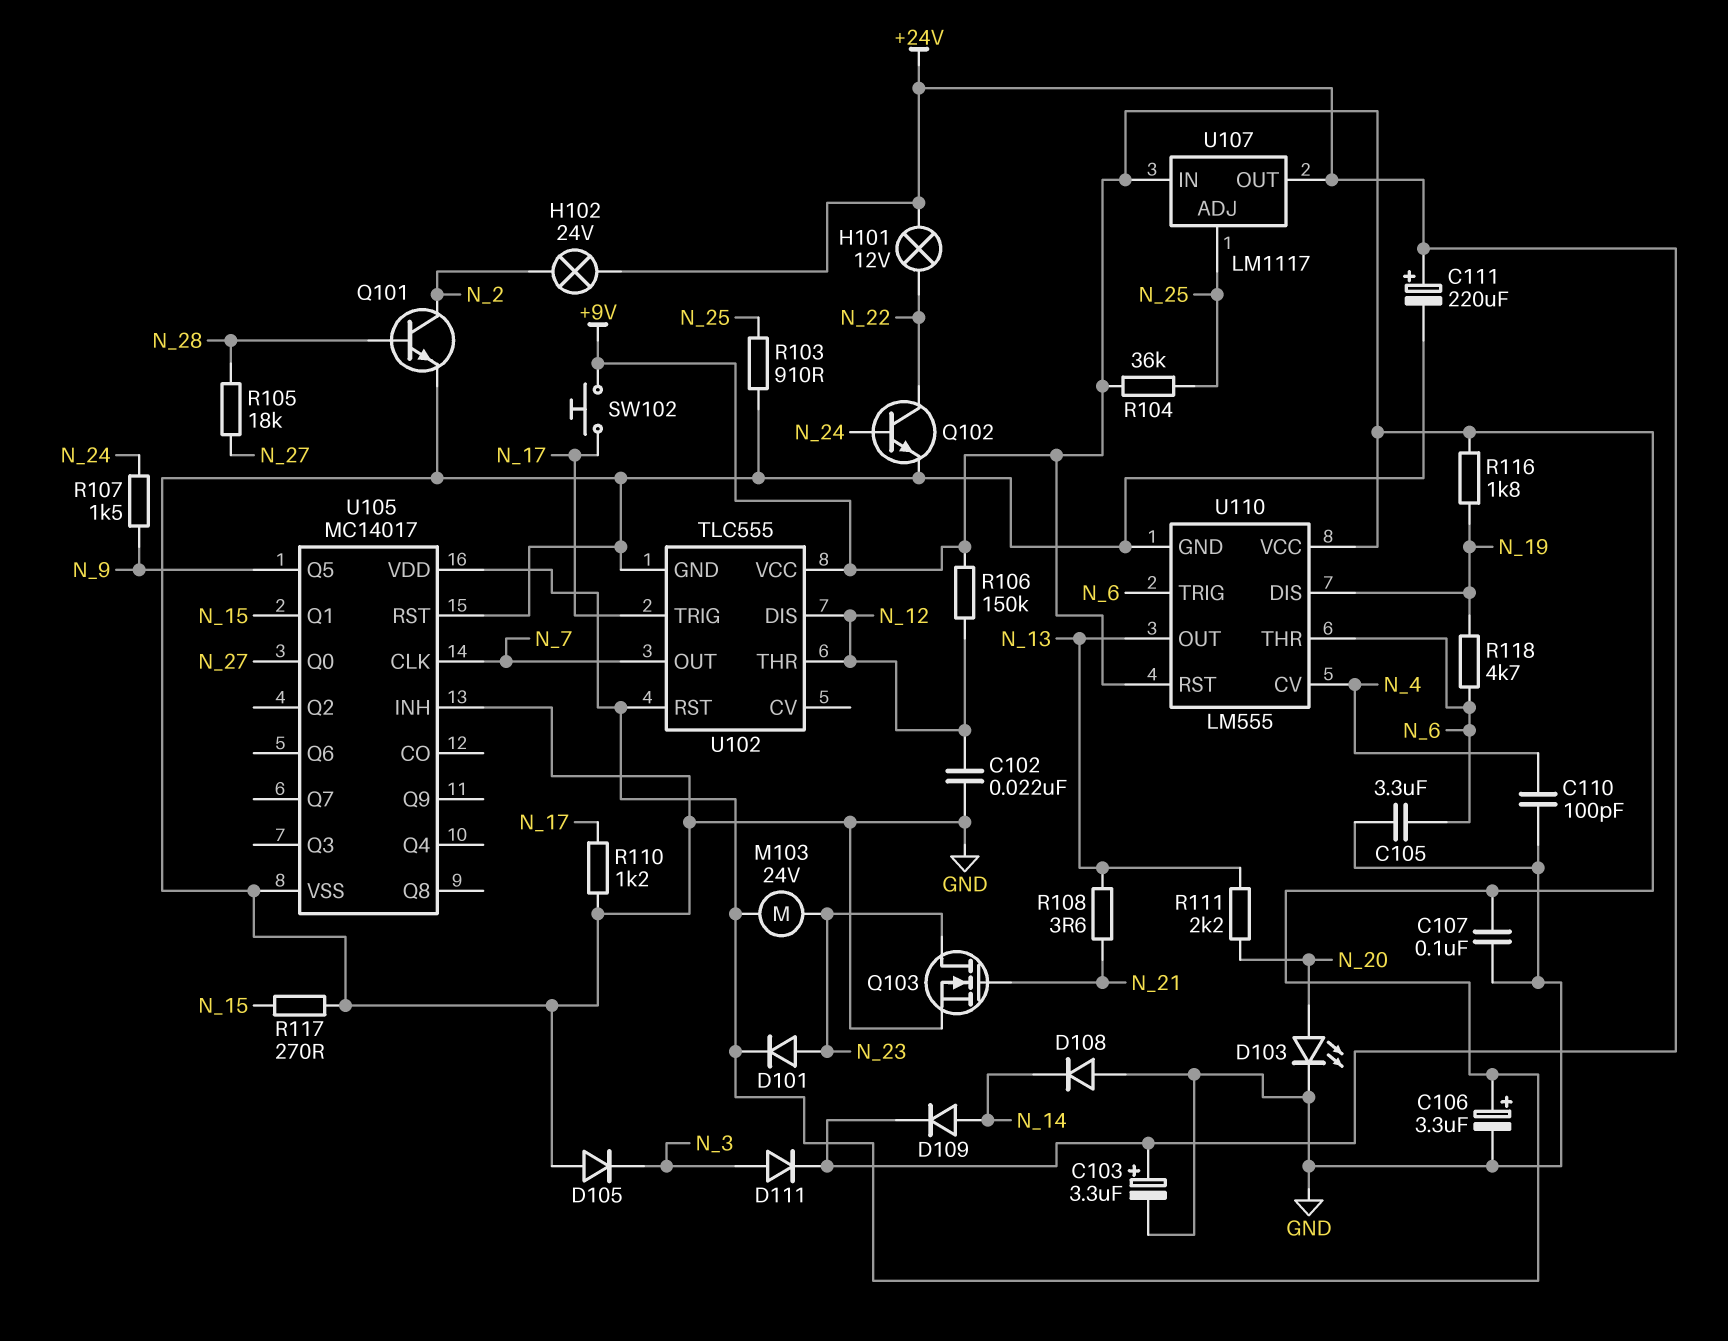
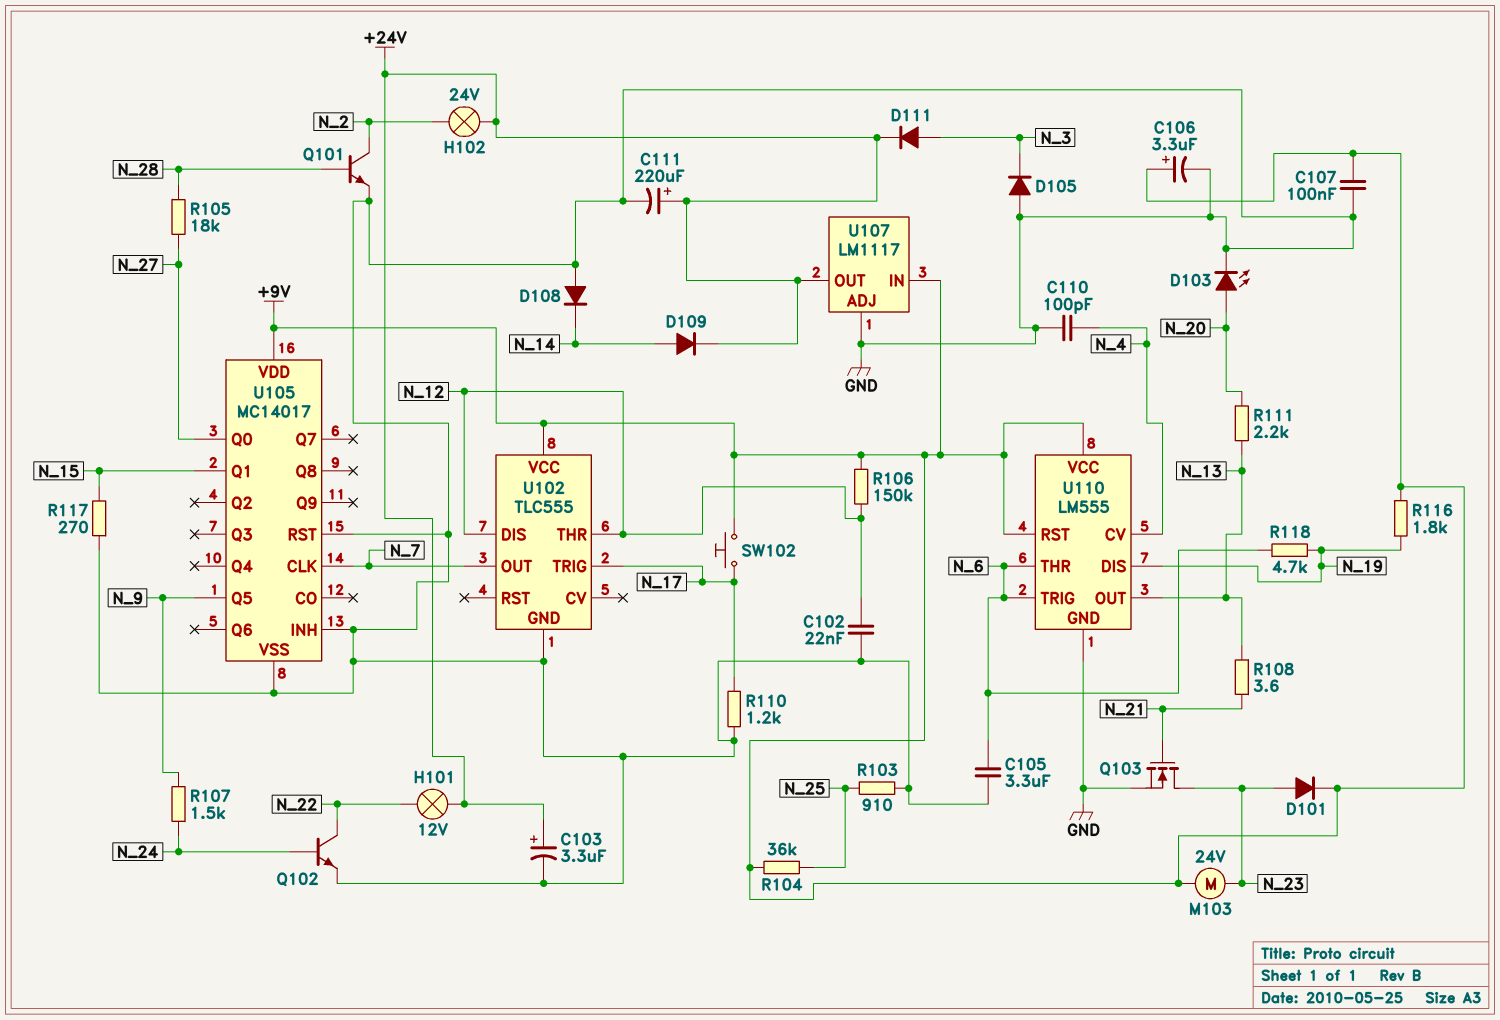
U102 pin RST: +9V -> none
U107 pin ADJ: N_25 -> GND

